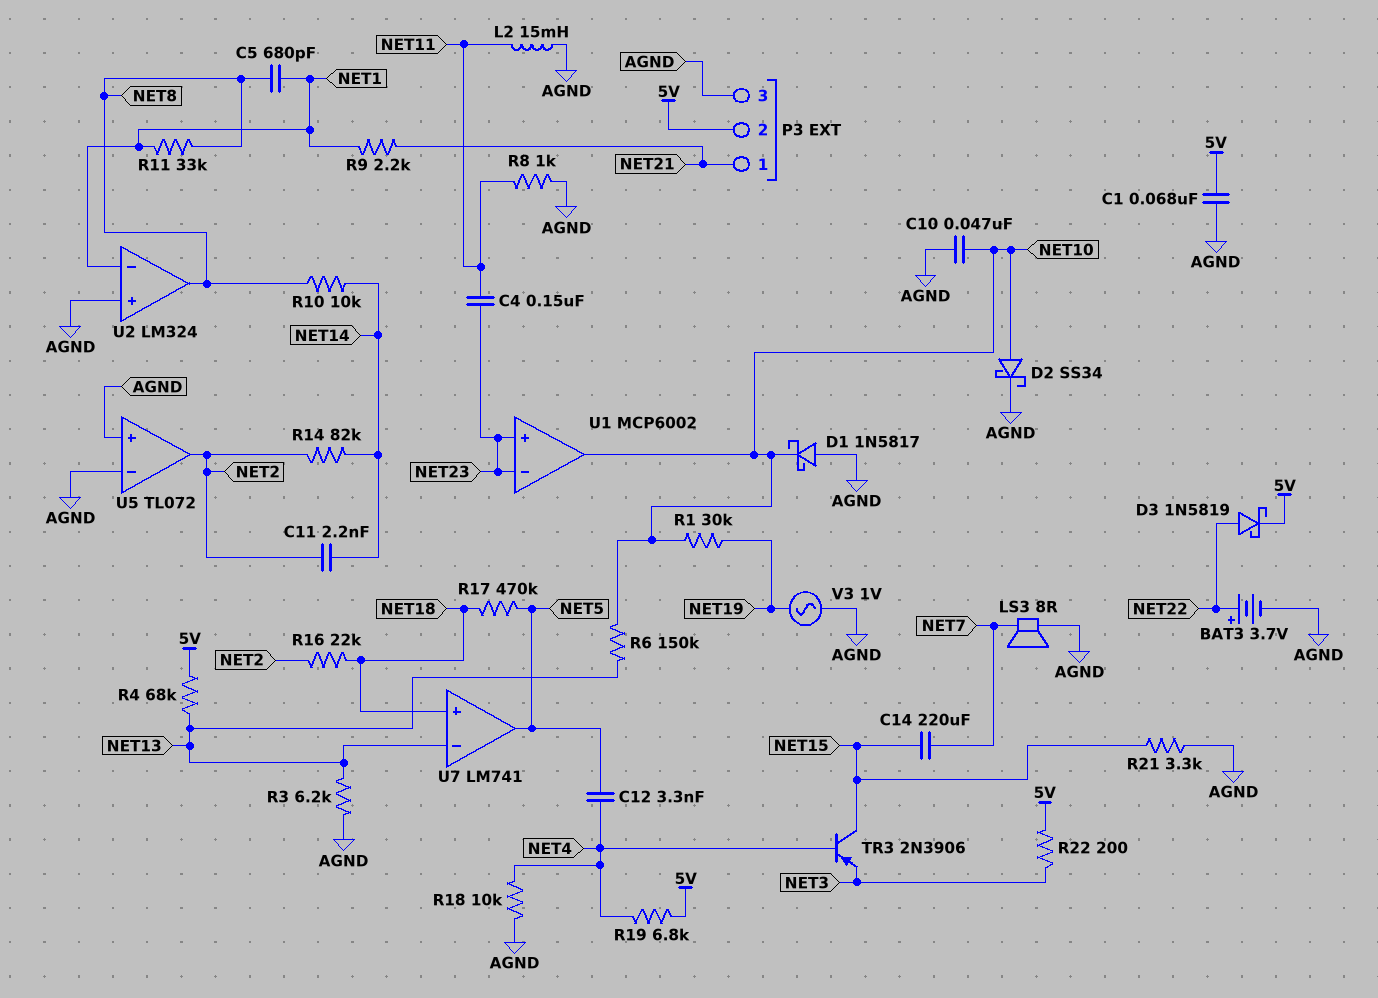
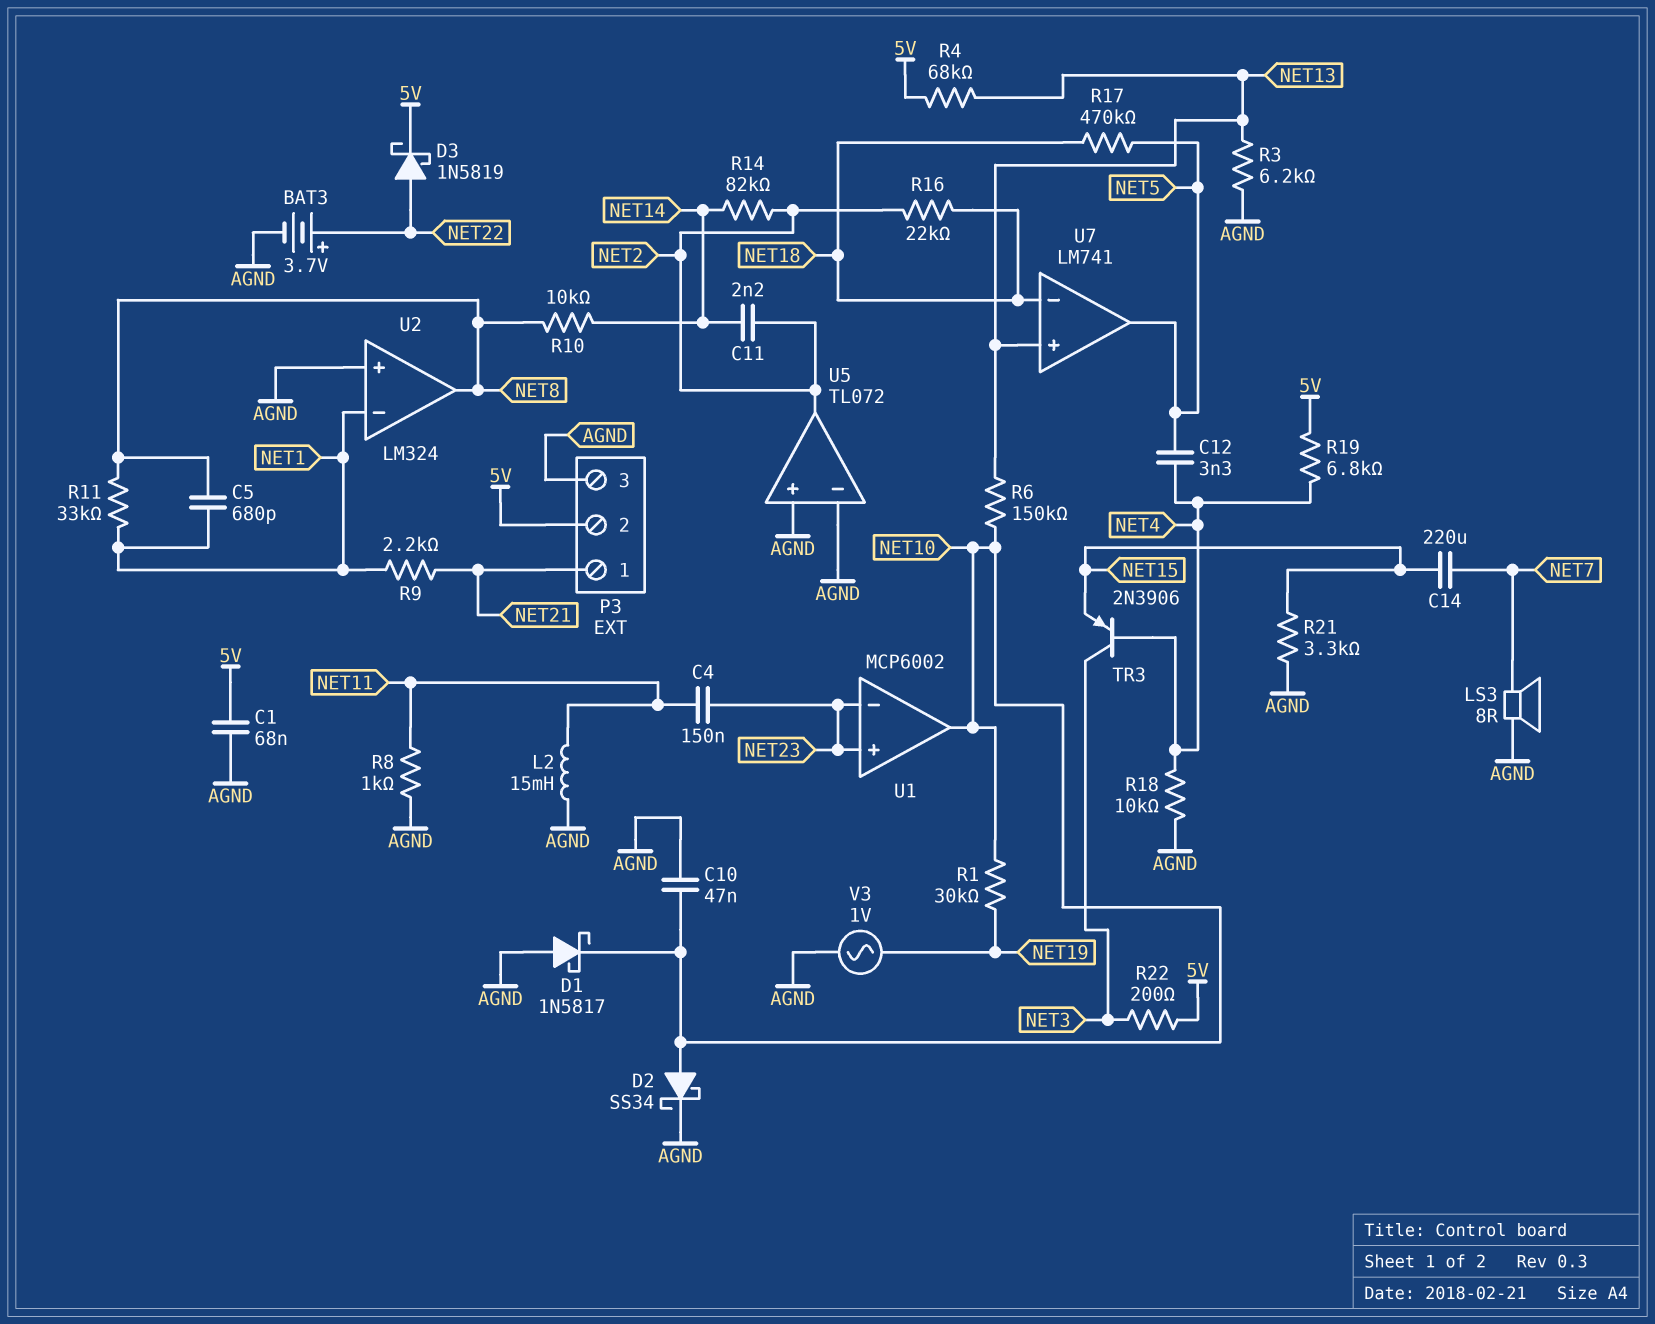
TR3: PNP 2N3906 (B NET4, C NET15, E NET3) -> PNP 2N3906 (B NET4, C NET3, E NET15)
U7 pin in+: NET18 -> NET13
U7 pin in-: NET13 -> NET18

